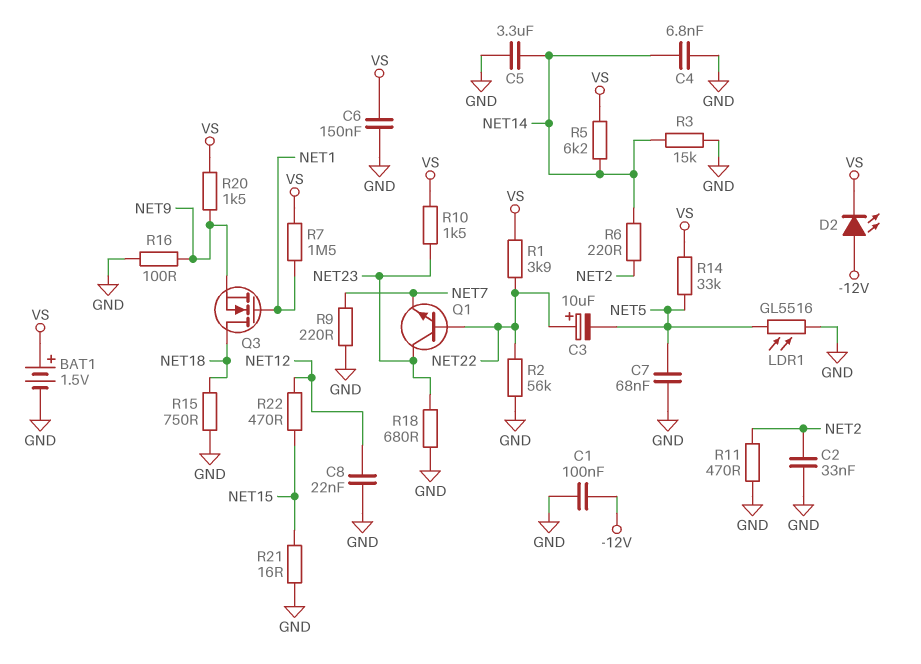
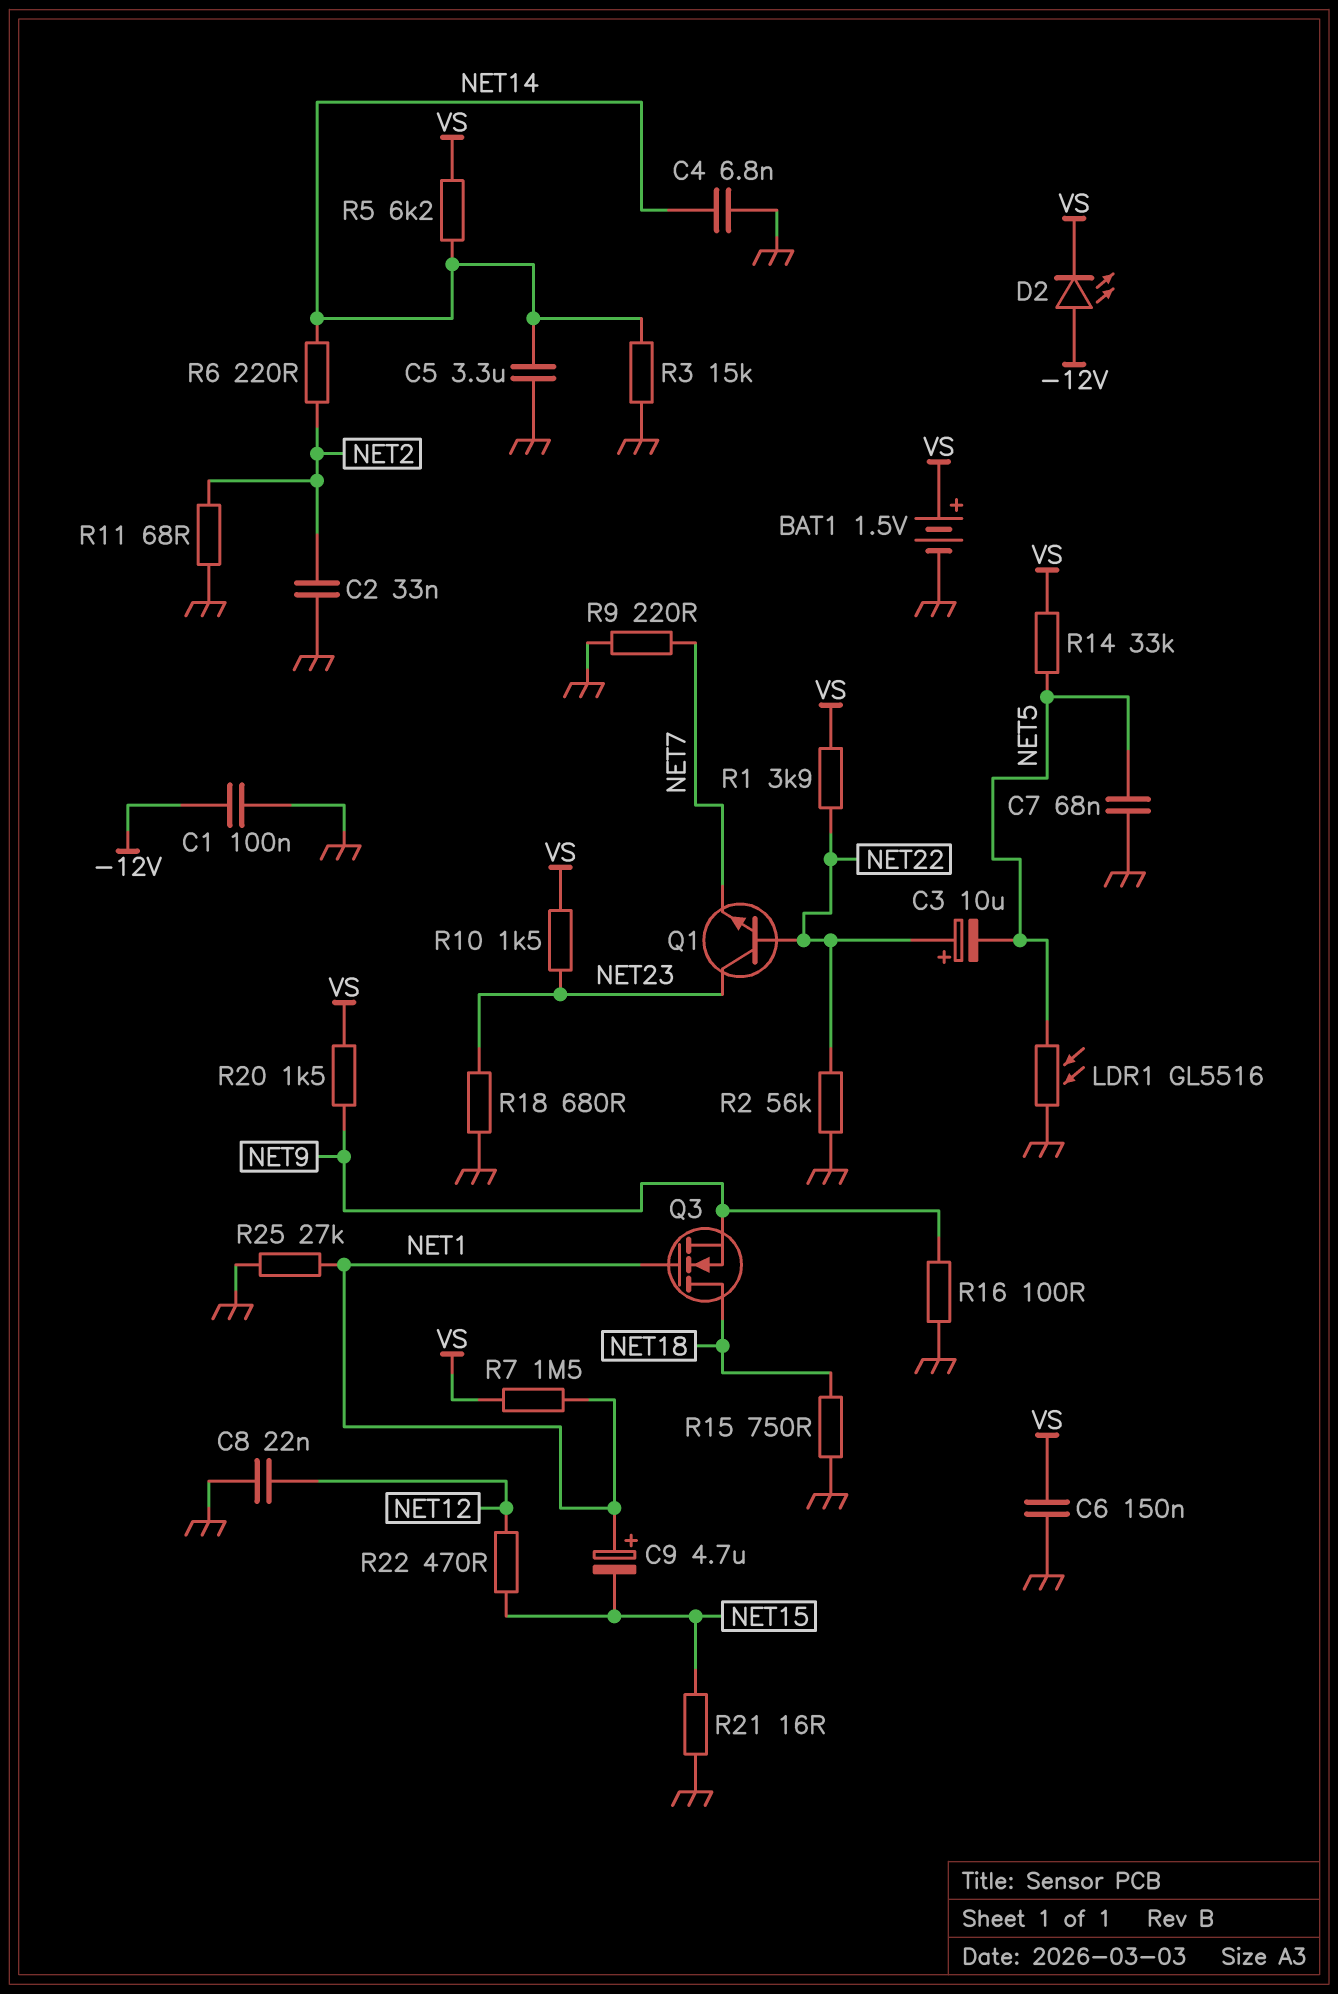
C9: none -> 4.7uF (plus NET1, minus NET15)
R11: 470 (GND, NET2) -> 68 (GND, NET2)
R25: none -> 27k (GND, NET1)

